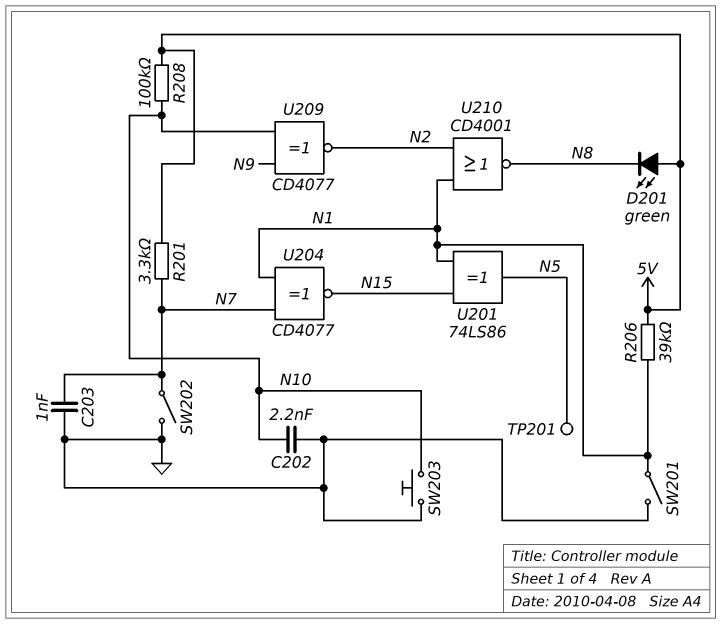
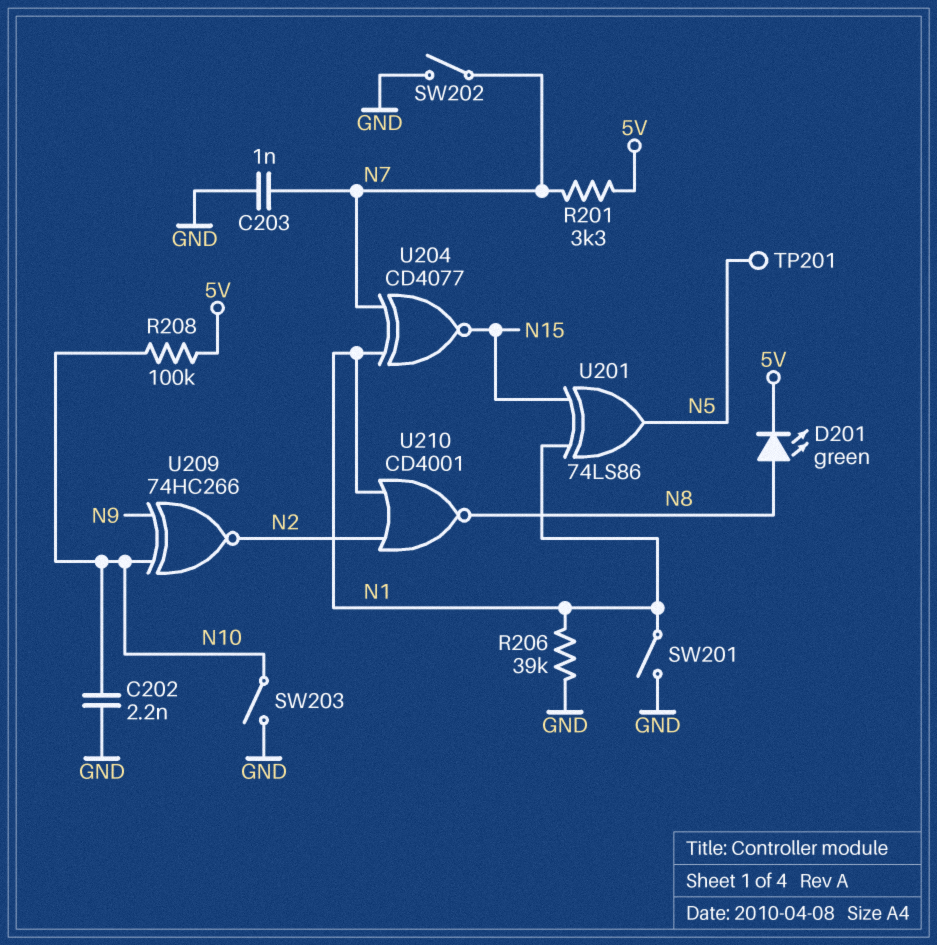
D201: LED green (A 5V, K N8) -> LED green (A N8, K 5V)
R206: 39k (5V, N1) -> 39k (GND, N1)
SW203: button (GND, N10) -> switch (GND, N10)
U209: XNOR CD4077 (in N9, in N10, out N2) -> XNOR 74HC266 (in N9, in N10, out N2)

